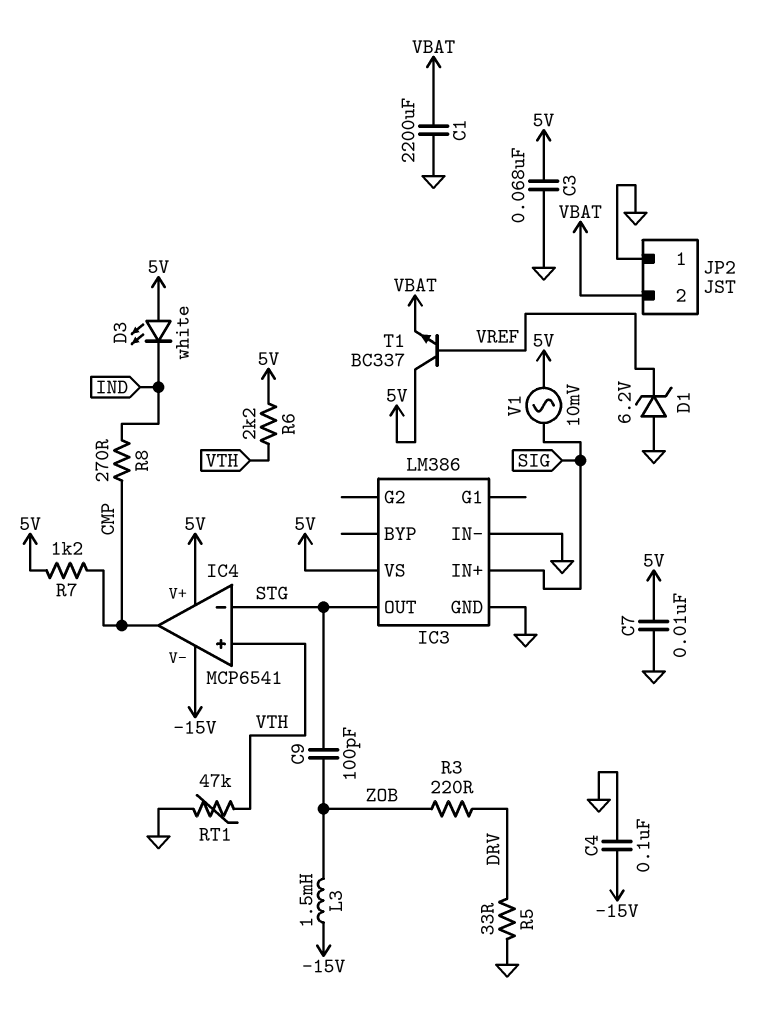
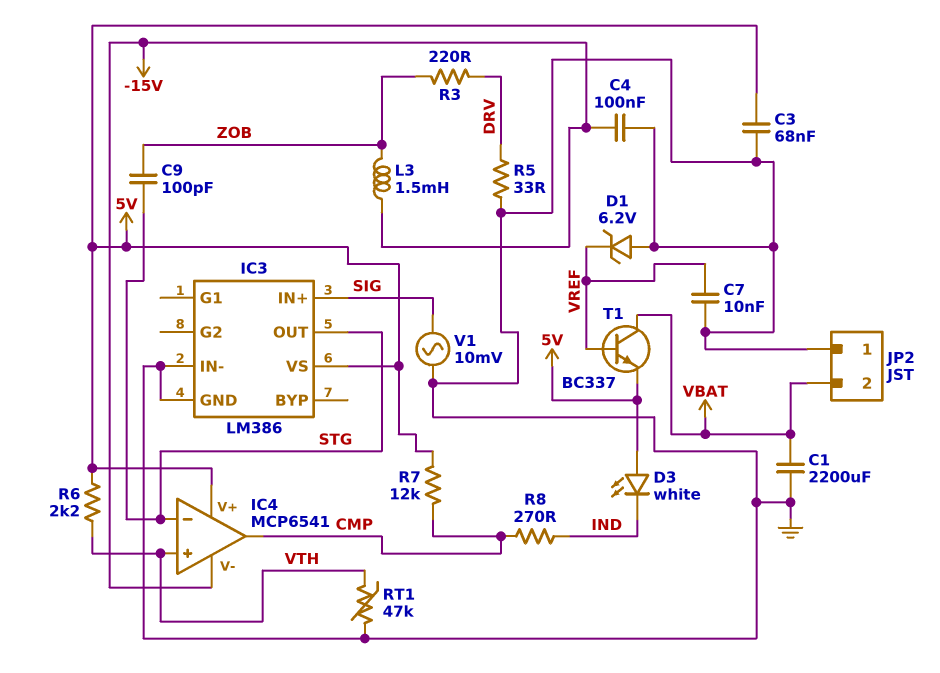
C7: 10nF (5V, GND) -> 10nF (GND, VREF)
R7: 1.2k (5V, CMP) -> 12k (5V, CMP)
T1: NPN BC337 (B VREF, C 5V, E VBAT) -> NPN BC337 (B VREF, C VBAT, E 5V)
V1: AC 10mV (5V, SIG) -> AC 10mV (GND, SIG)

